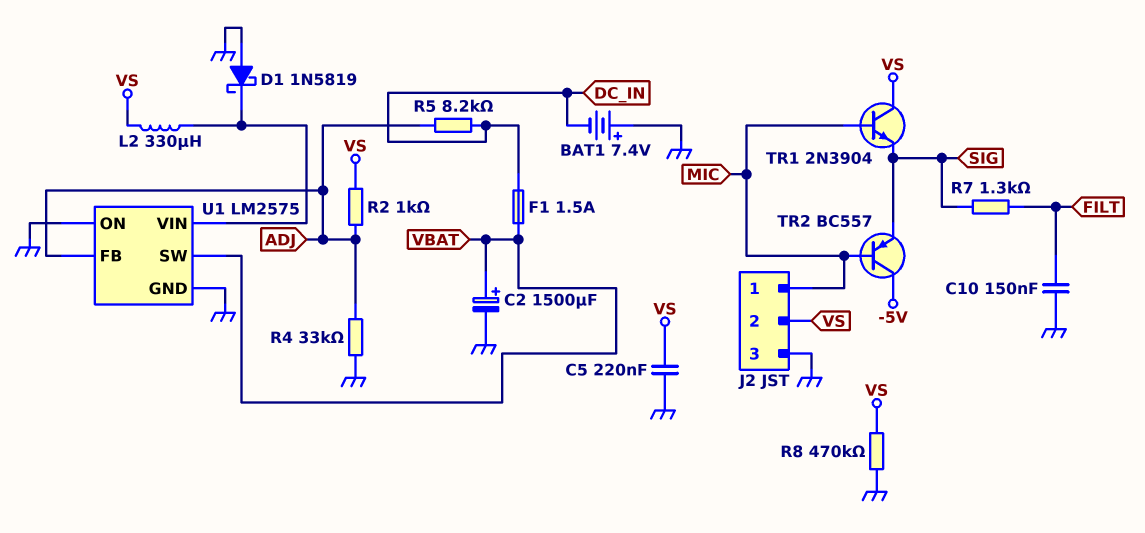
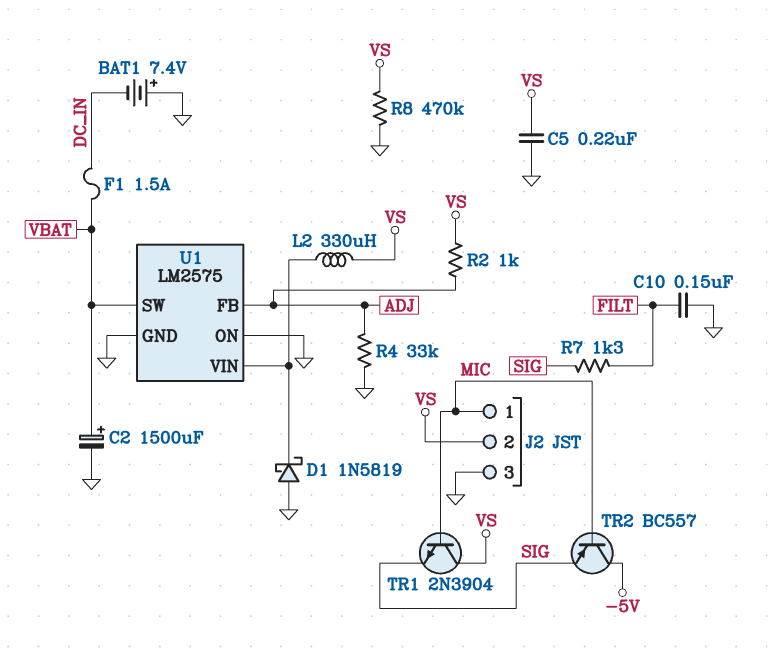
R5: 8.2k (ADJ, DC_IN) -> none

